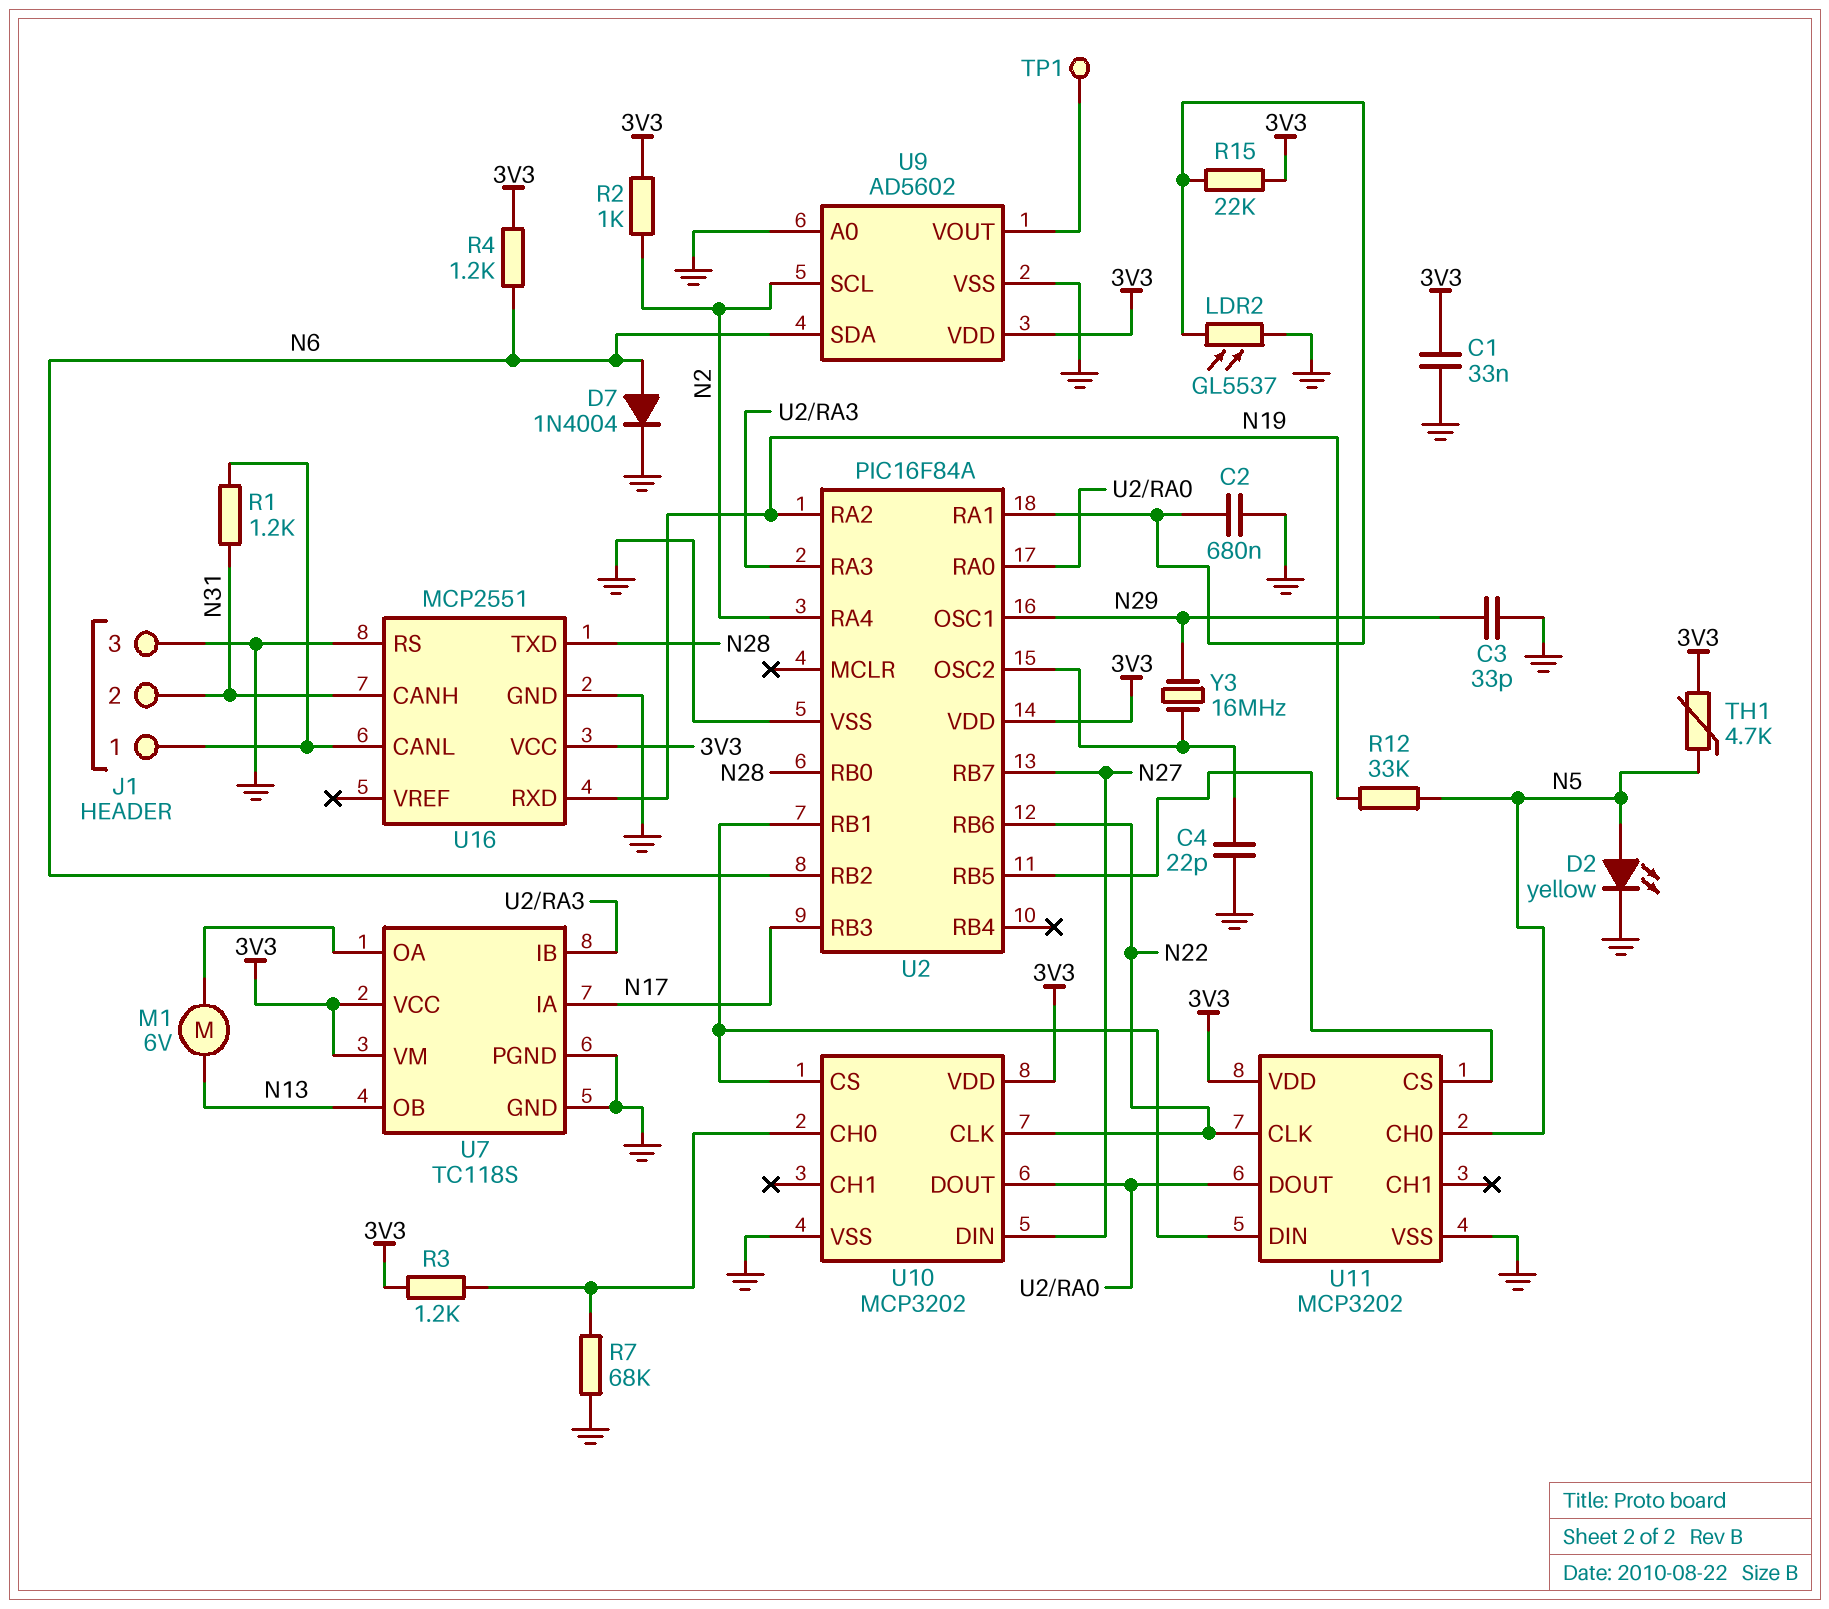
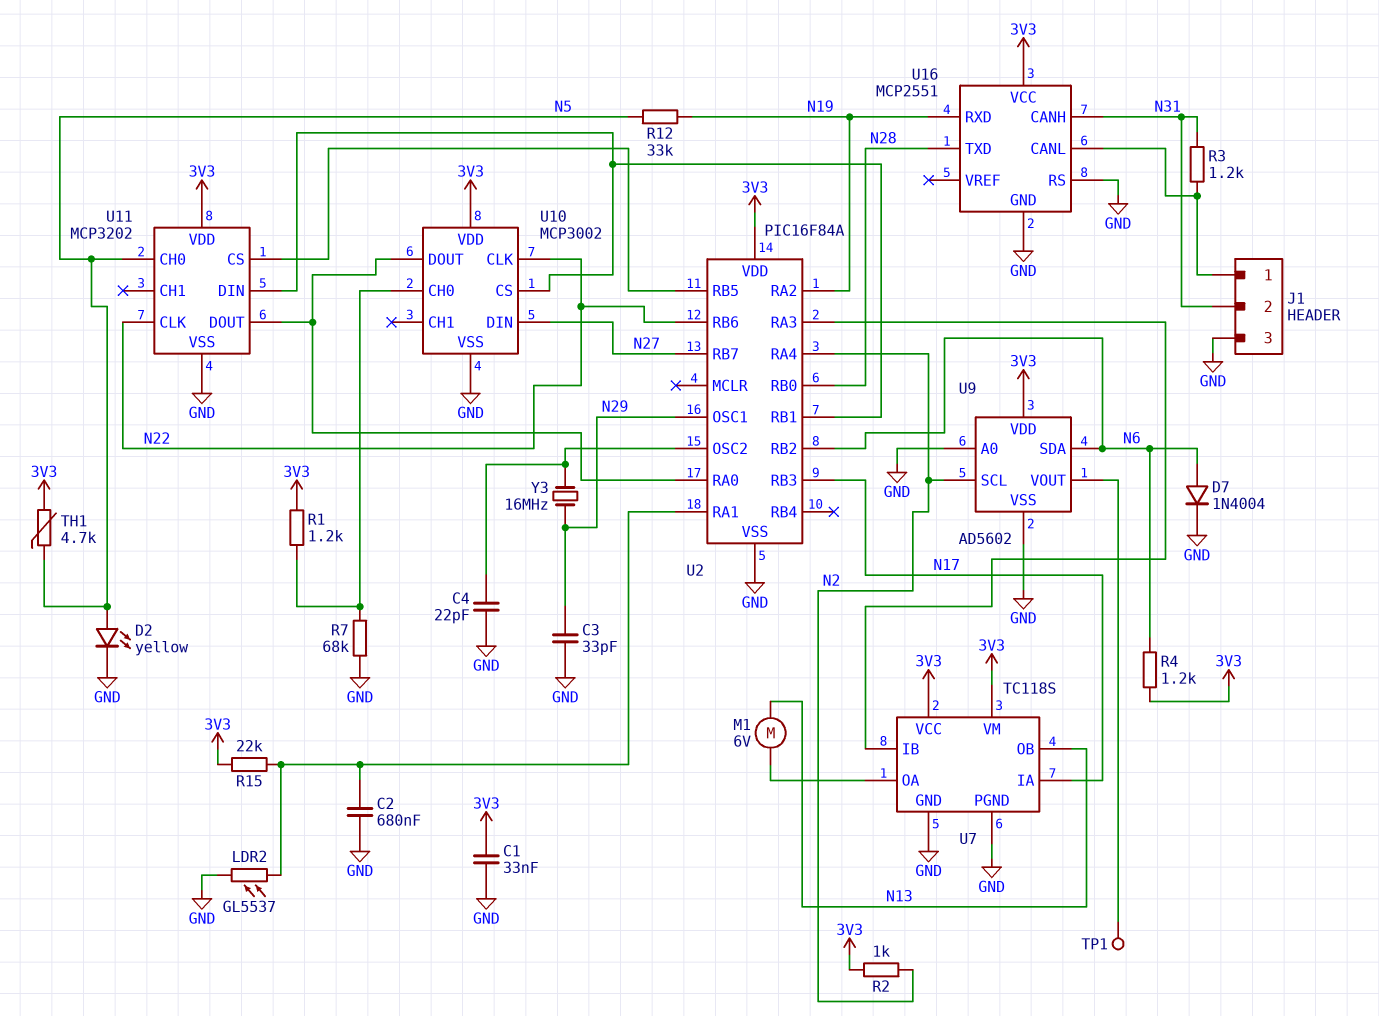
R1: 1.2k (J1/1, N31) -> 1.2k (3V3, U10/CH0)
R3: 1.2k (3V3, U10/CH0) -> 1.2k (J1/1, N31)
U10: MCP3202 -> MCP3002

